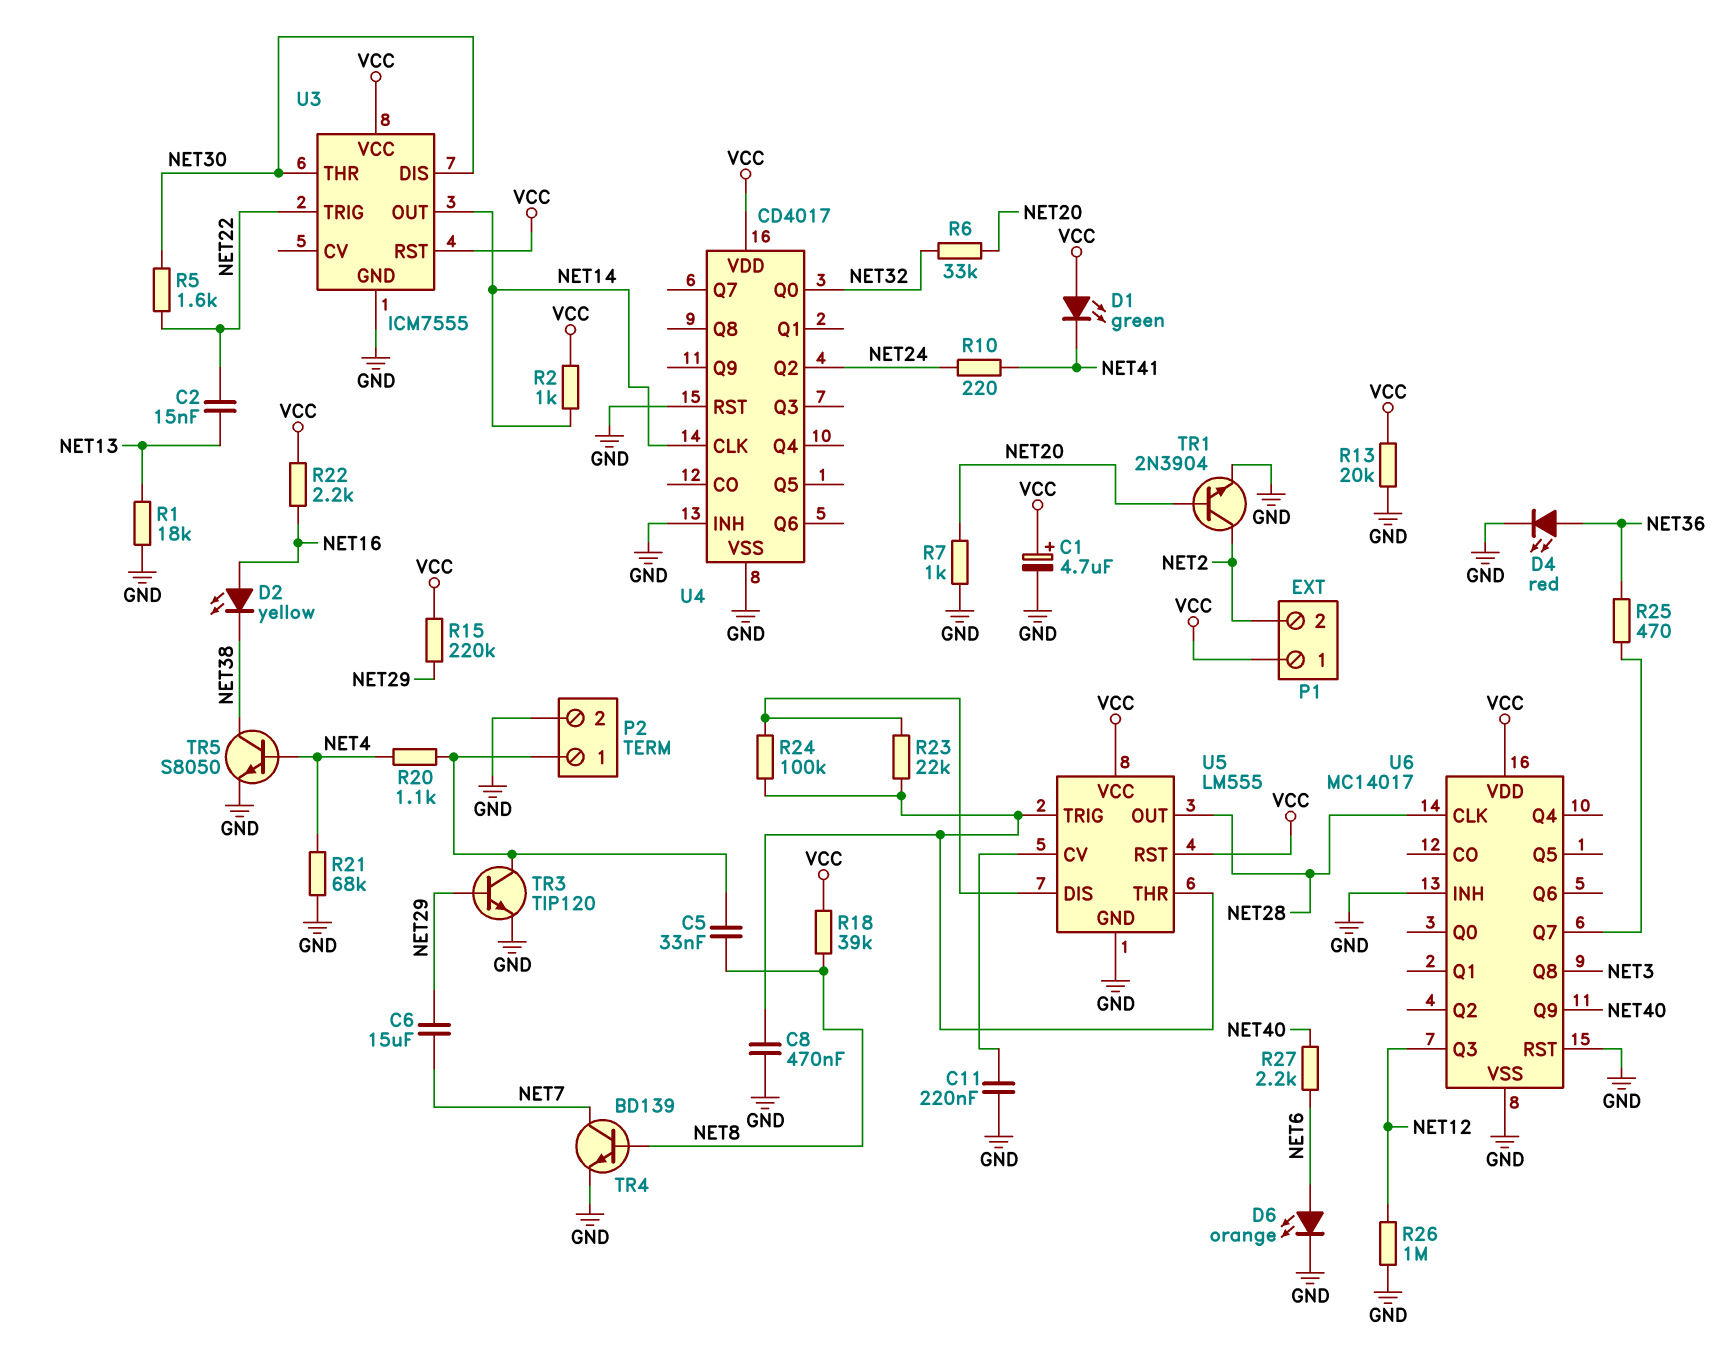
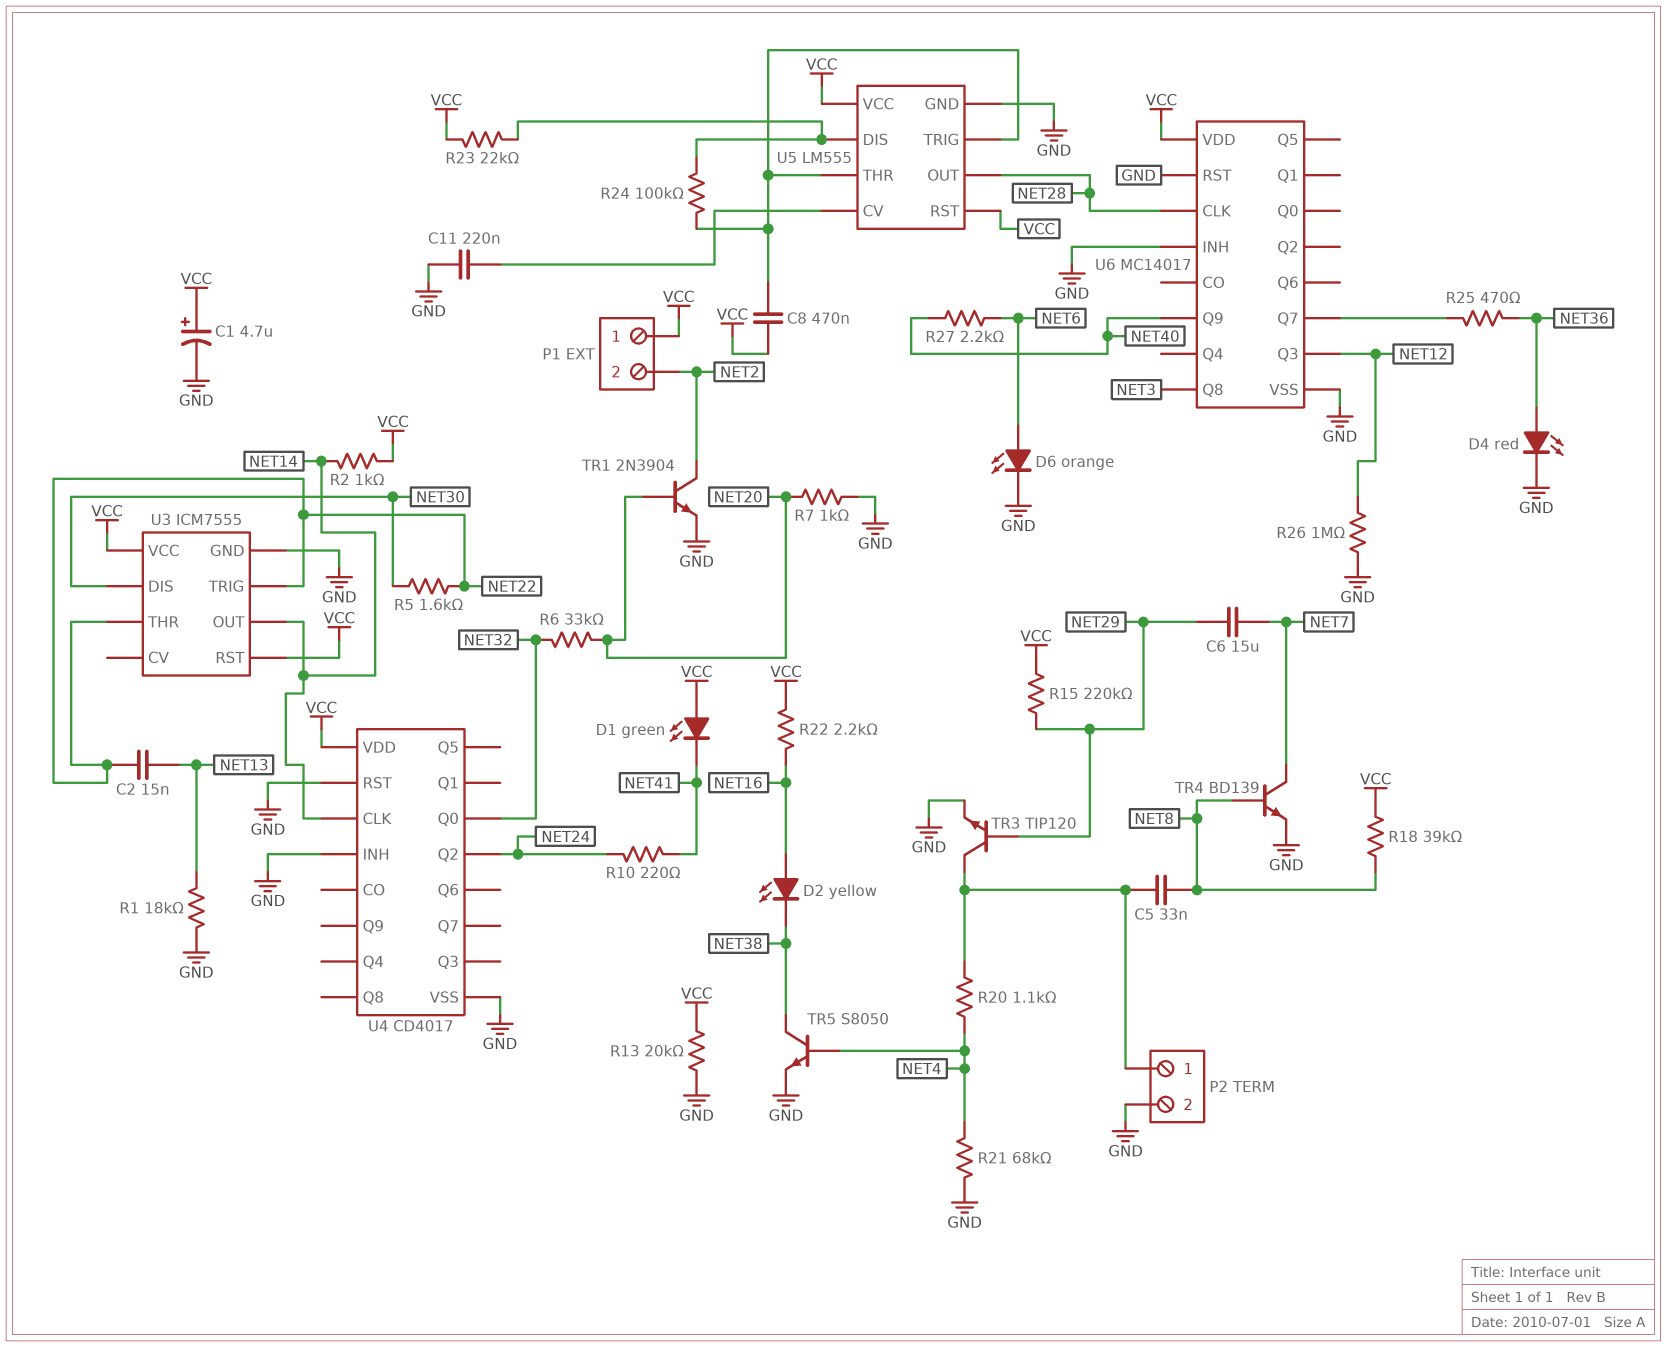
C8: 470nF (GND, U5/THR) -> 470nF (U5/THR, VCC)
R23: 22k (U5/DIS, U5/THR) -> 22k (U5/DIS, VCC)
U3 pin THR: NET30 -> NET22

